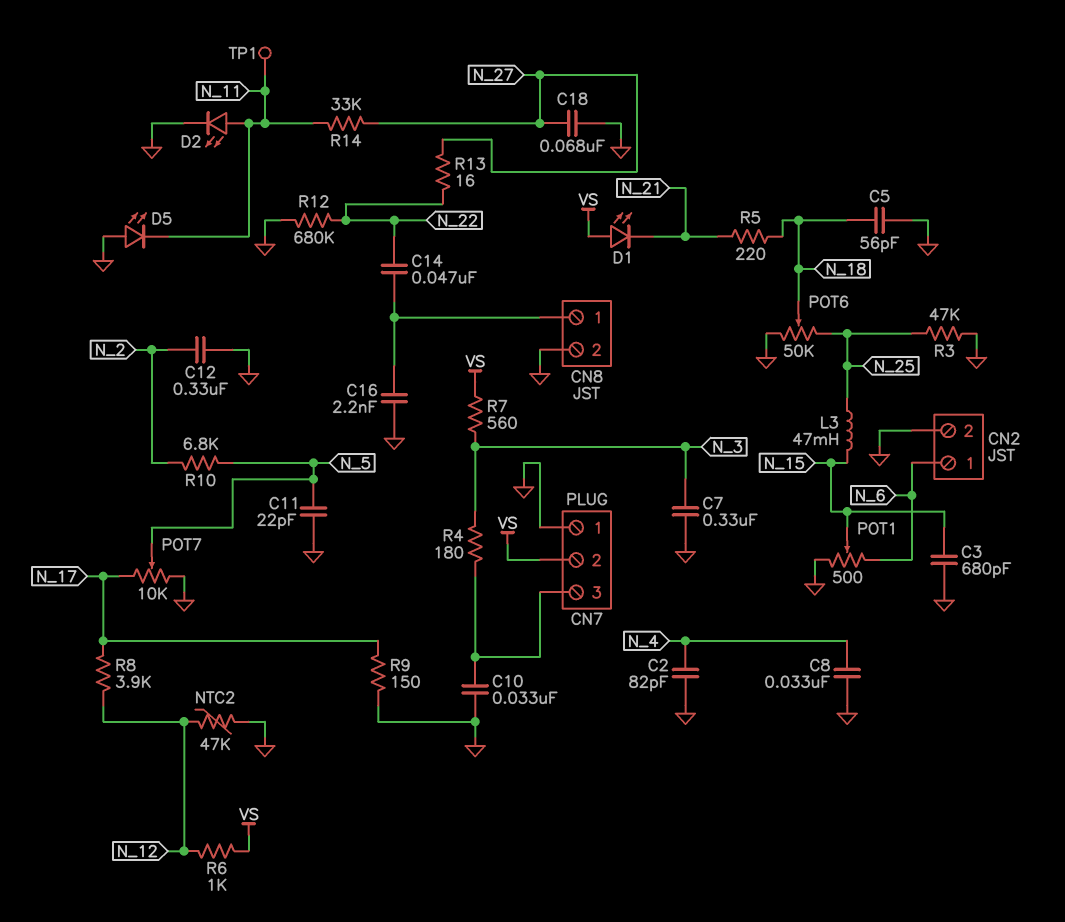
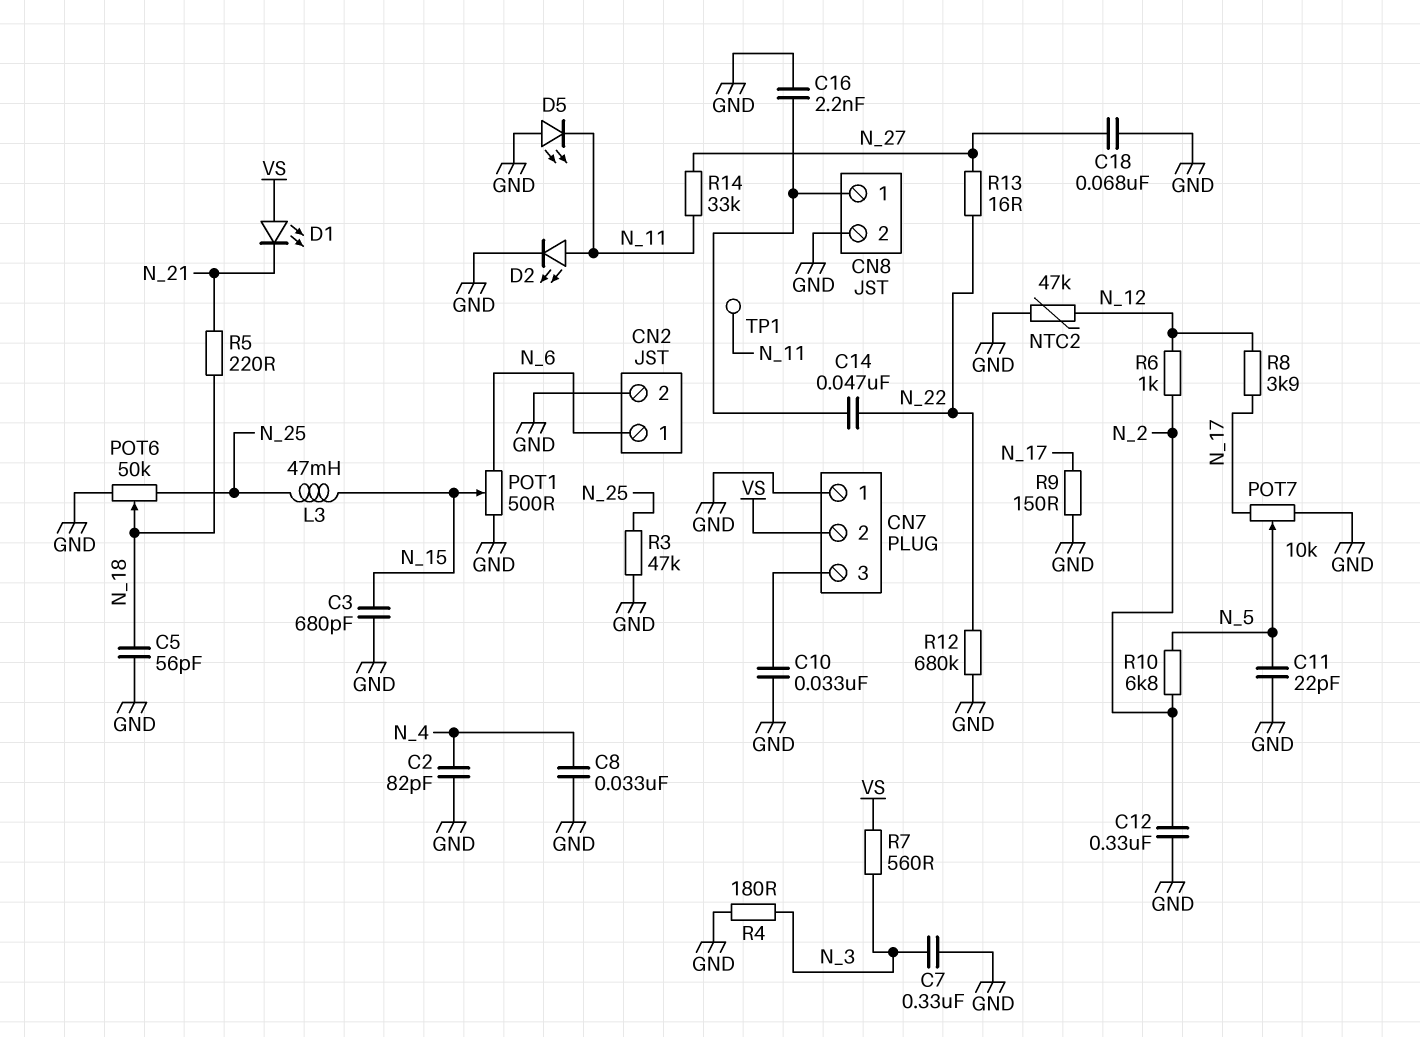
R4: 180 (CN7/3, N_3) -> 180 (GND, N_3)
R6: 1k (N_12, VS) -> 1k (N_2, N_12)

